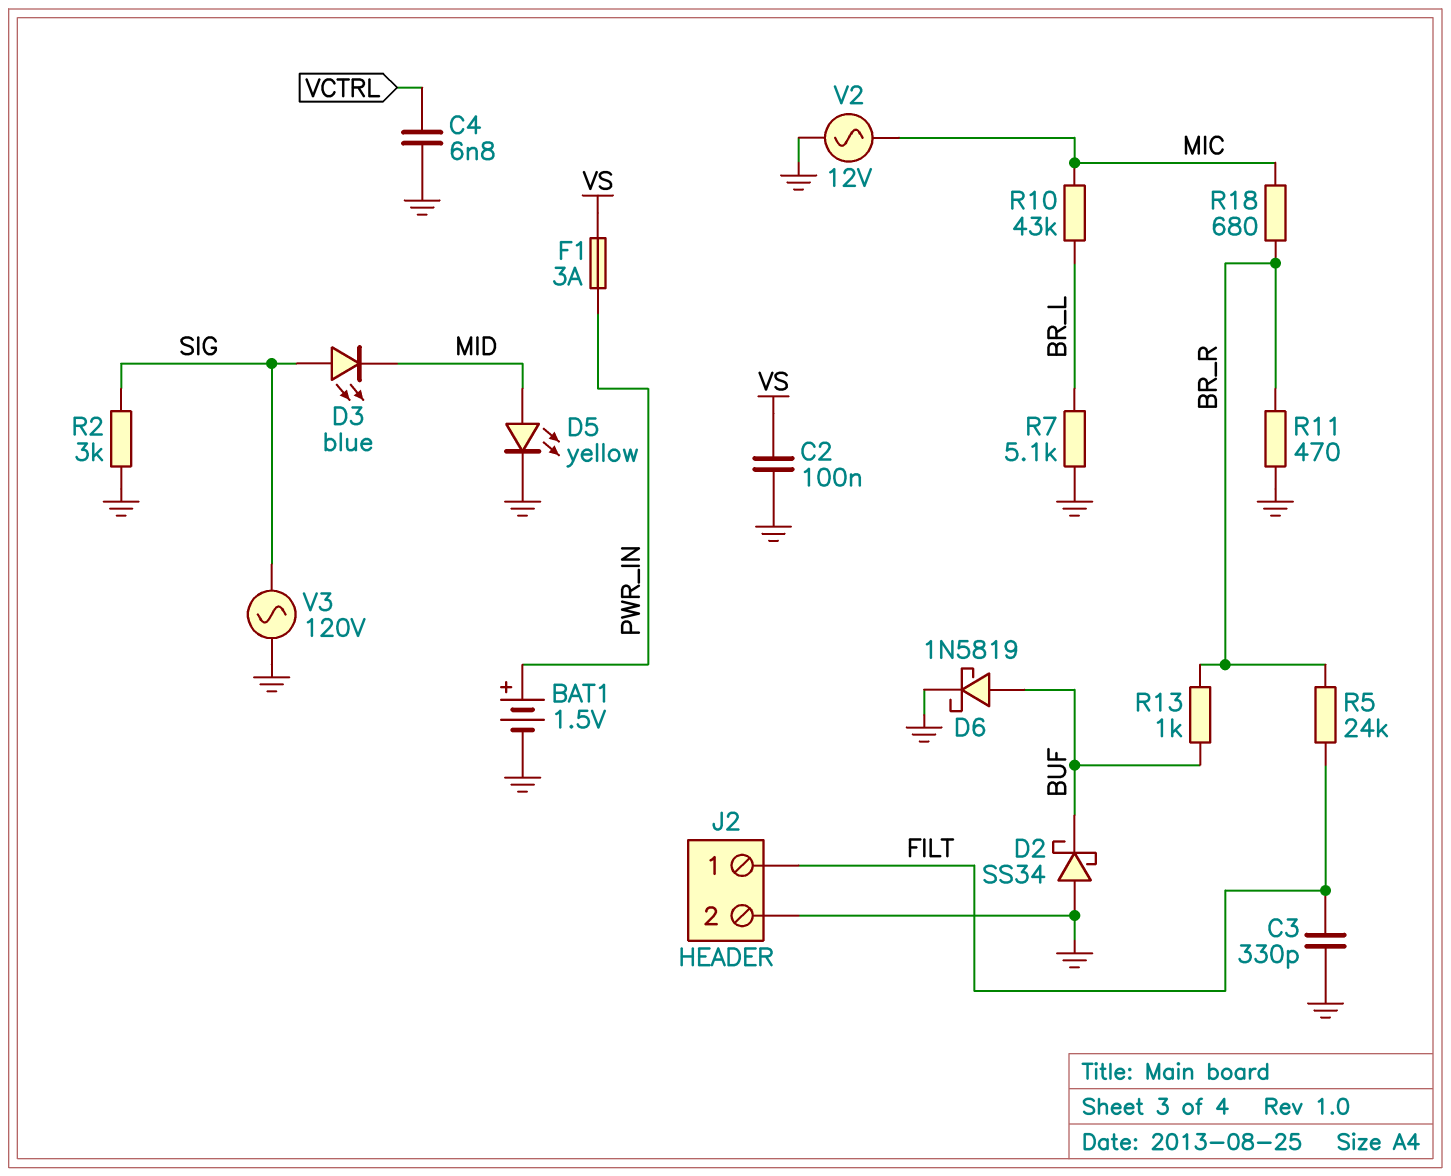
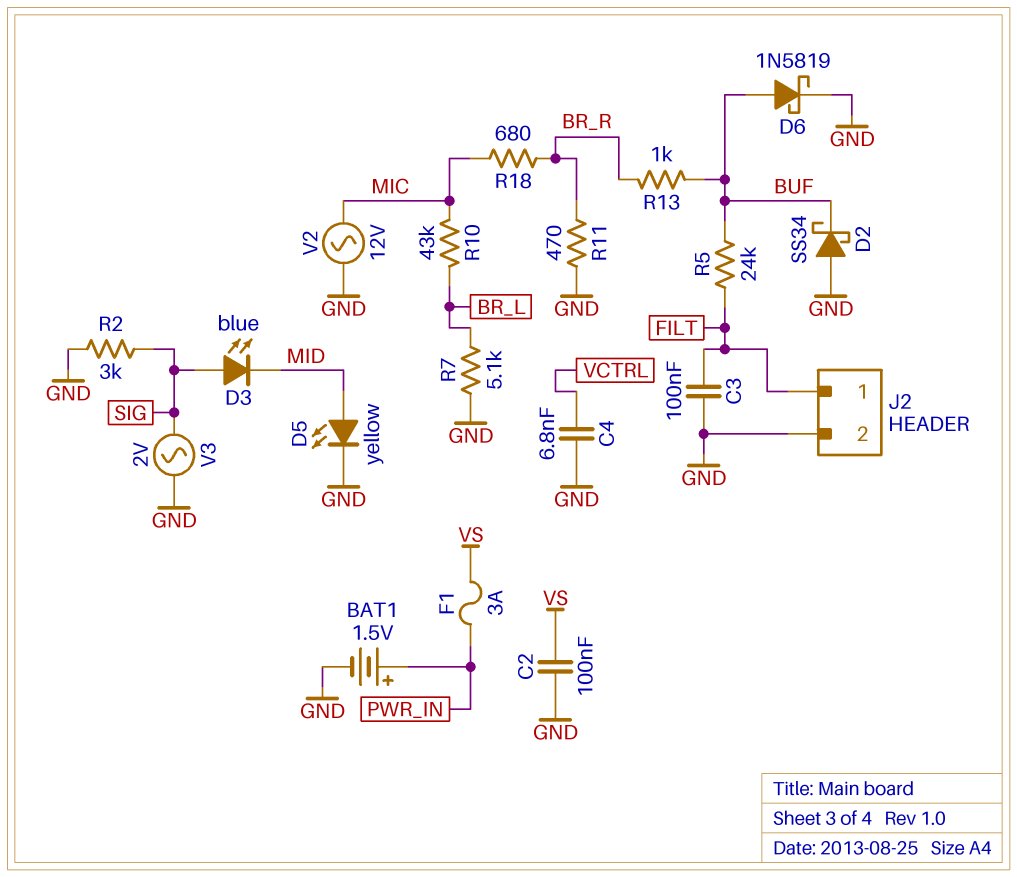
C3: 330pF (FILT, GND) -> 100nF (FILT, GND)
R5: 24k (BR_R, FILT) -> 24k (BUF, FILT)
V3: AC 120V (GND, SIG) -> AC 2V (GND, SIG)

